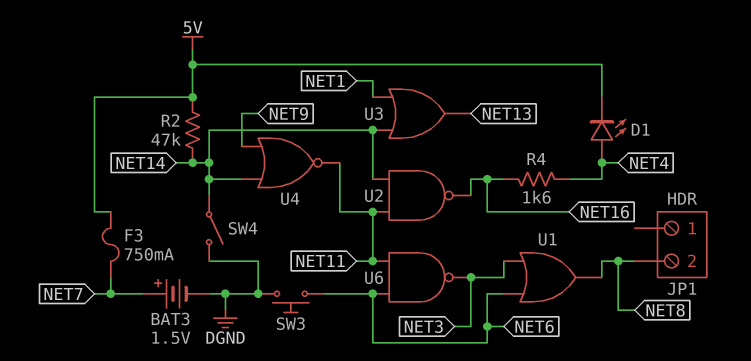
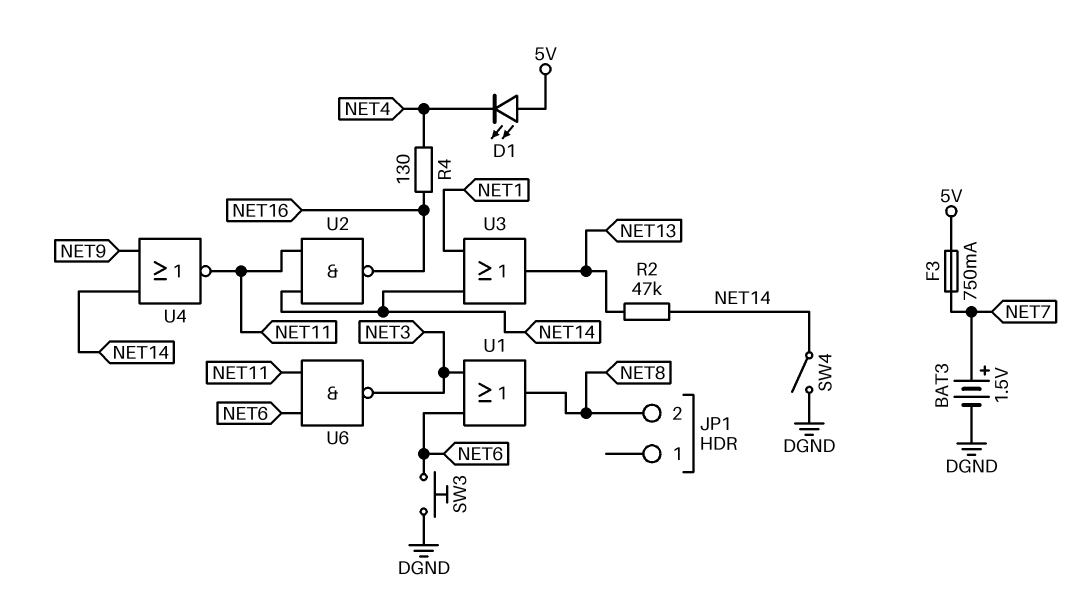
D1: LED (A NET4, K 5V) -> LED (A 5V, K NET4)
R2: 47k (5V, NET14) -> 47k (NET13, NET14)
R4: 1.6k (NET4, NET16) -> 130 (NET4, NET16)

